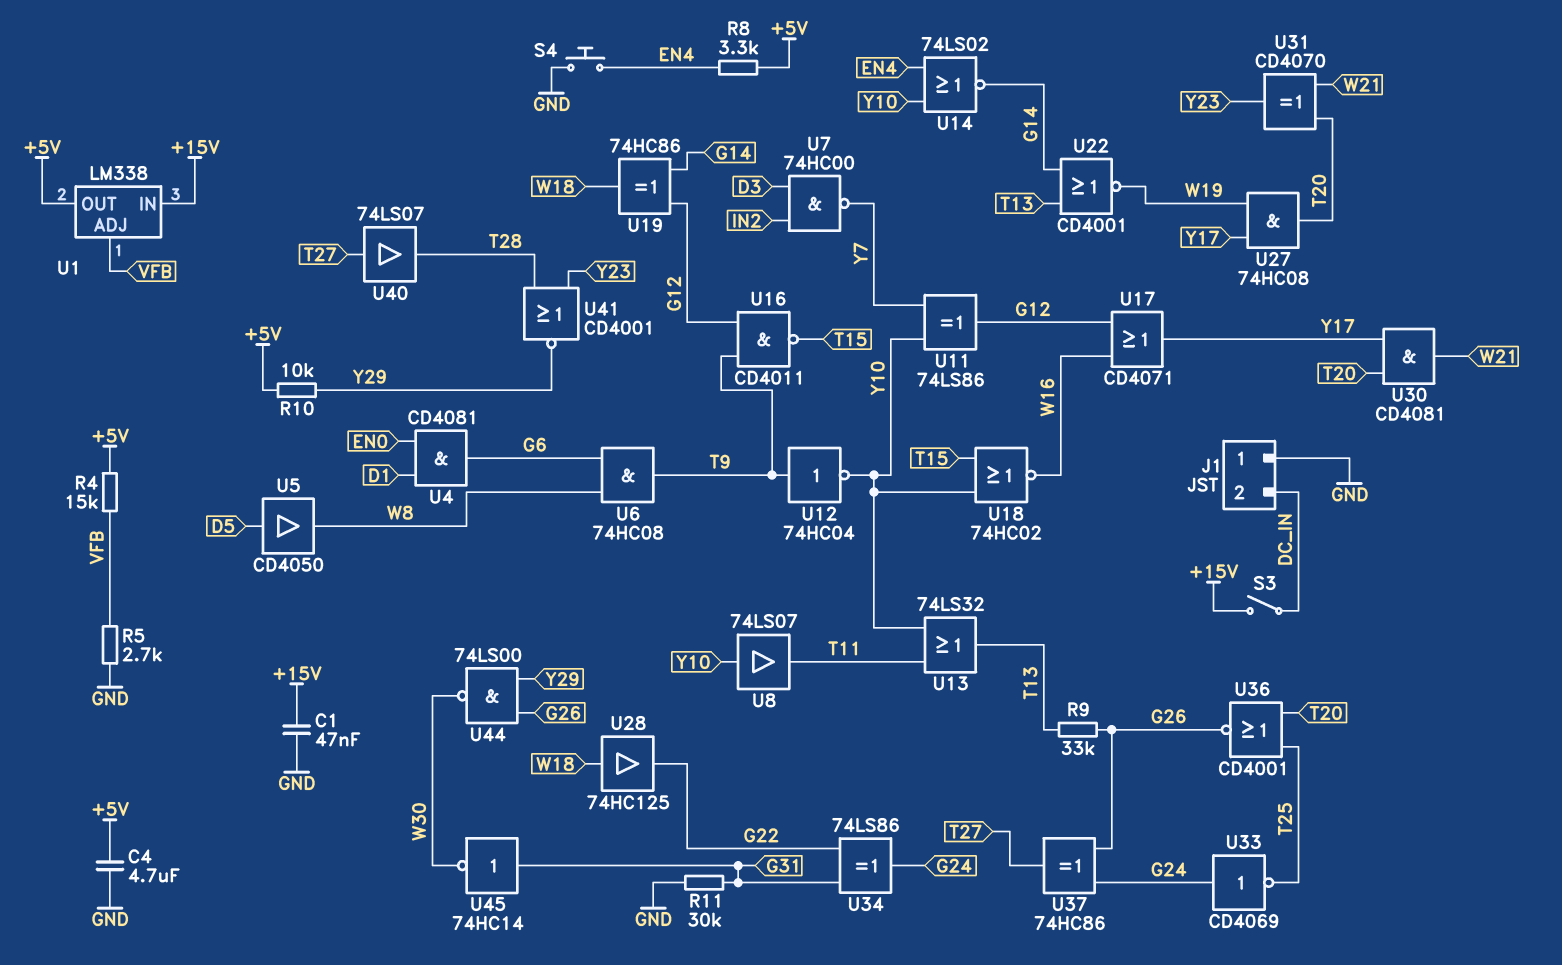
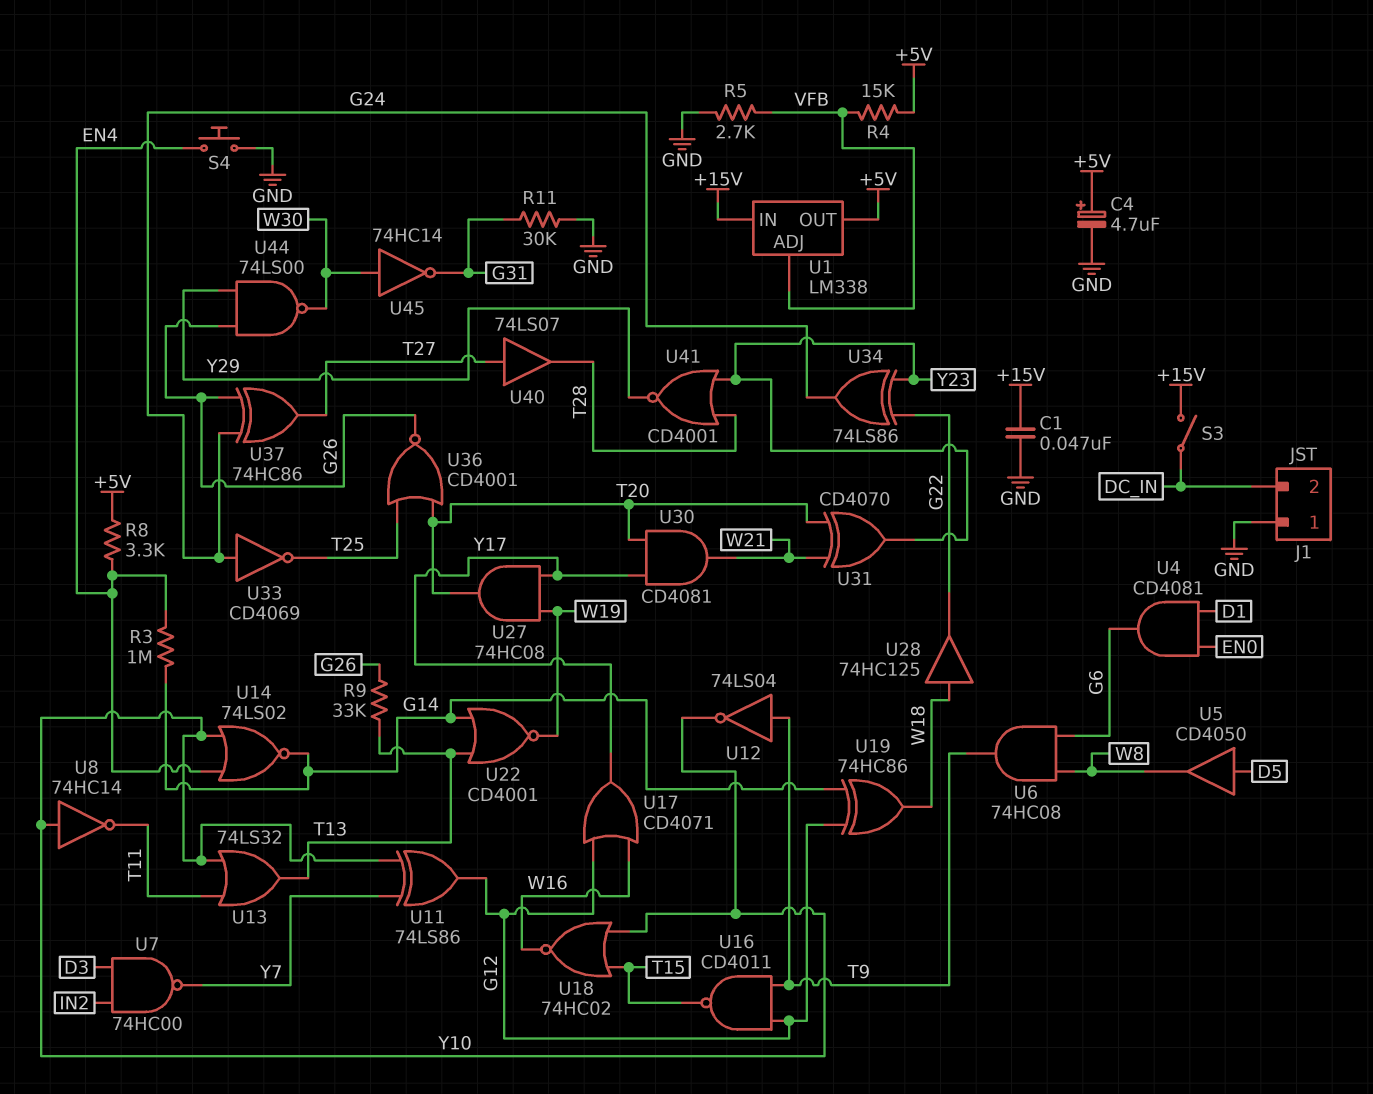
C4: 4.7uF (+5V, GND) -> 4.7uF (plus +5V, minus GND)
R3: none -> 1M (EN4, G14)
R10: 10k (+5V, Y29) -> none
U8: buffer 74LS07 (in Y10, out T11) -> NOT 74HC14 (in Y10, out T11)
U12: NOT 74HC04 (in T9, out Y10) -> NOT 74LS04 (in T9, out Y10)
U34: XOR 74LS86 (in G22, in G31, out G24) -> XOR 74LS86 (in G22, in Y23, out G24)
U45: NOT 74HC14 (in G31, out W30) -> NOT 74HC14 (in W30, out G31)

